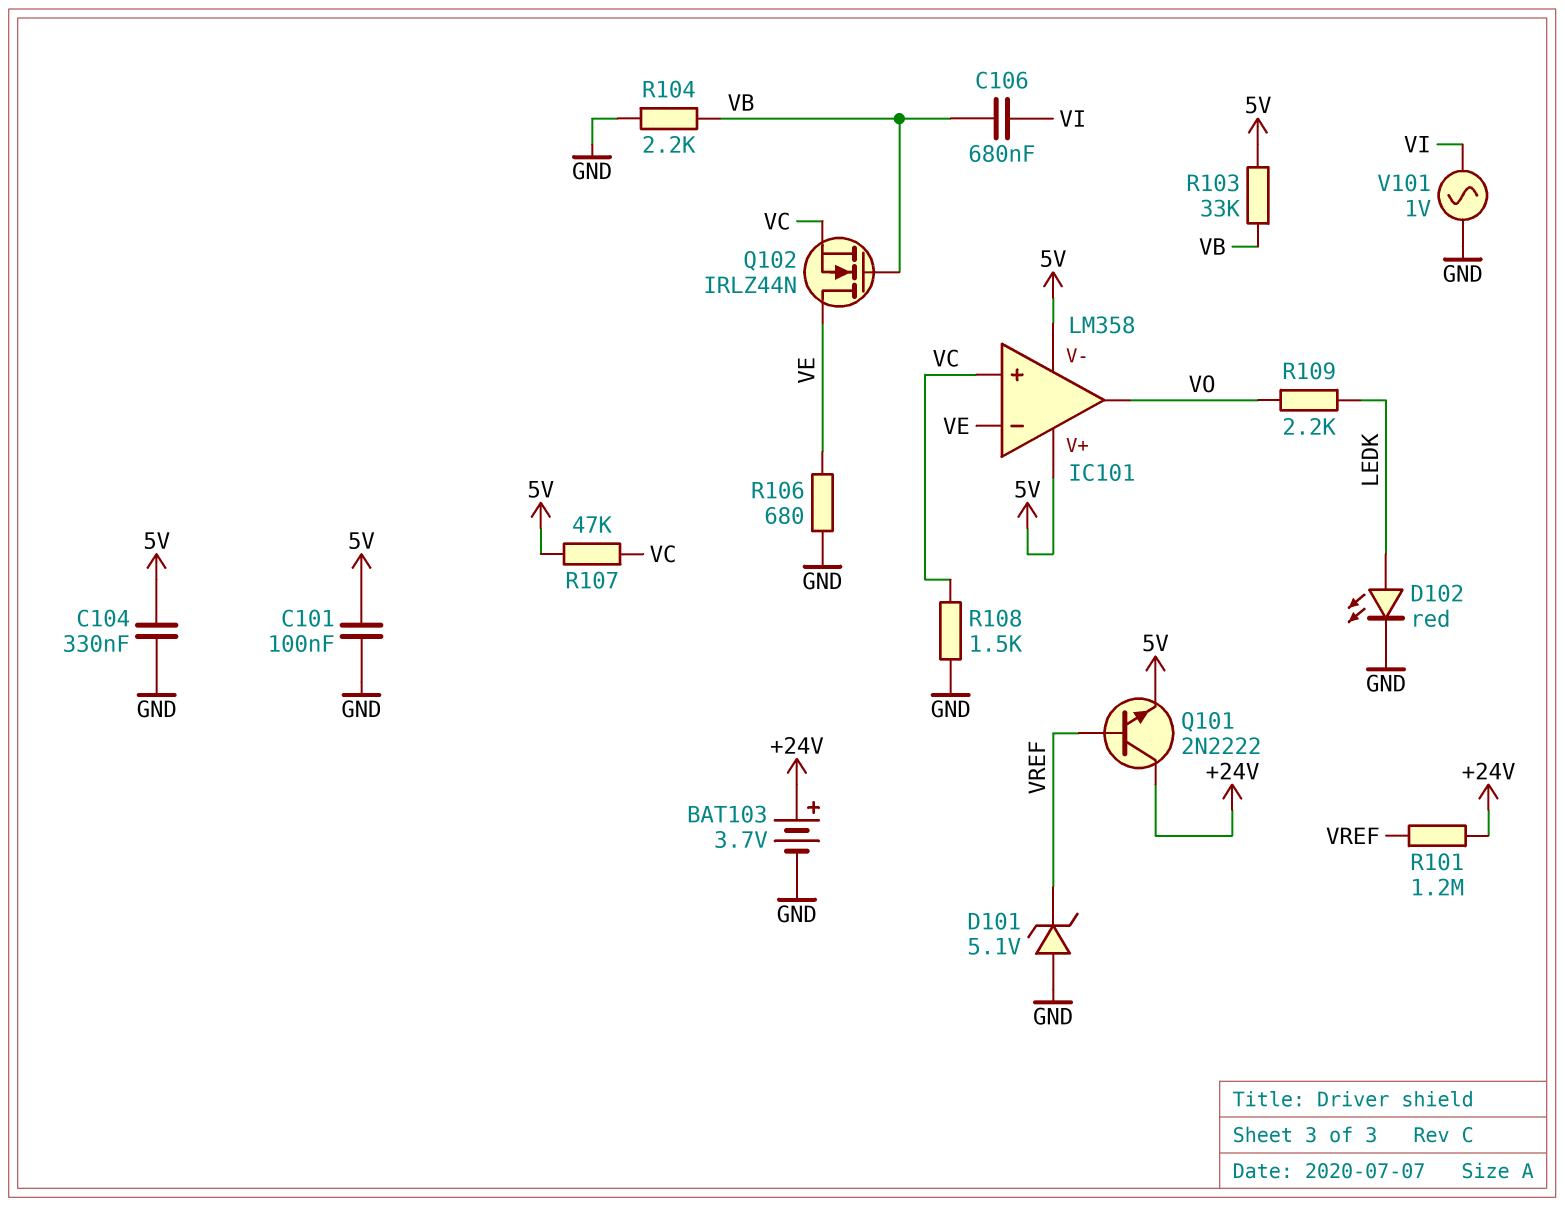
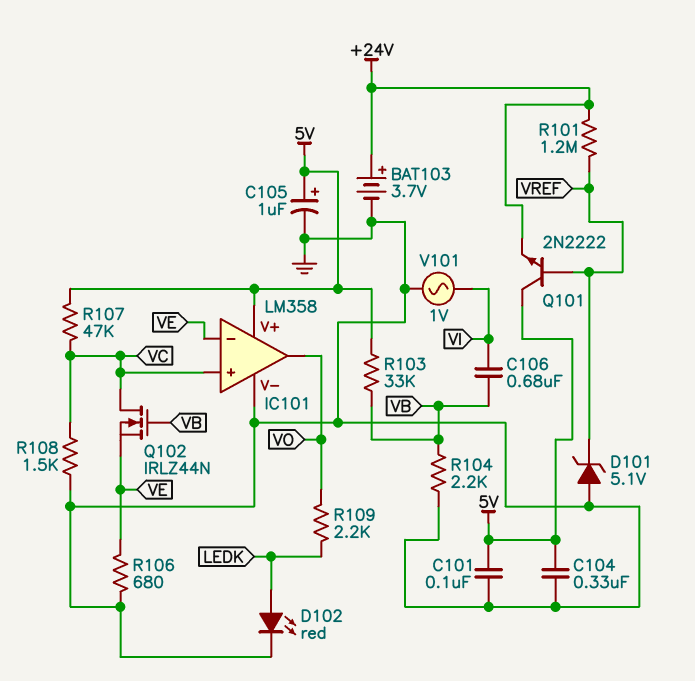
C105: none -> 1uF (plus 5V, minus GND)
IC101 pin V-: 5V -> GND
Q101: NPN 2N2222 (B VREF, C +24V, E 5V) -> NPN 2N2222 (B VREF, C 5V, E +24V)
Q102: NMOS IRLZ44N (G VB, D VE, S VC) -> NMOS IRLZ44N (G VB, D VC, S VE)

